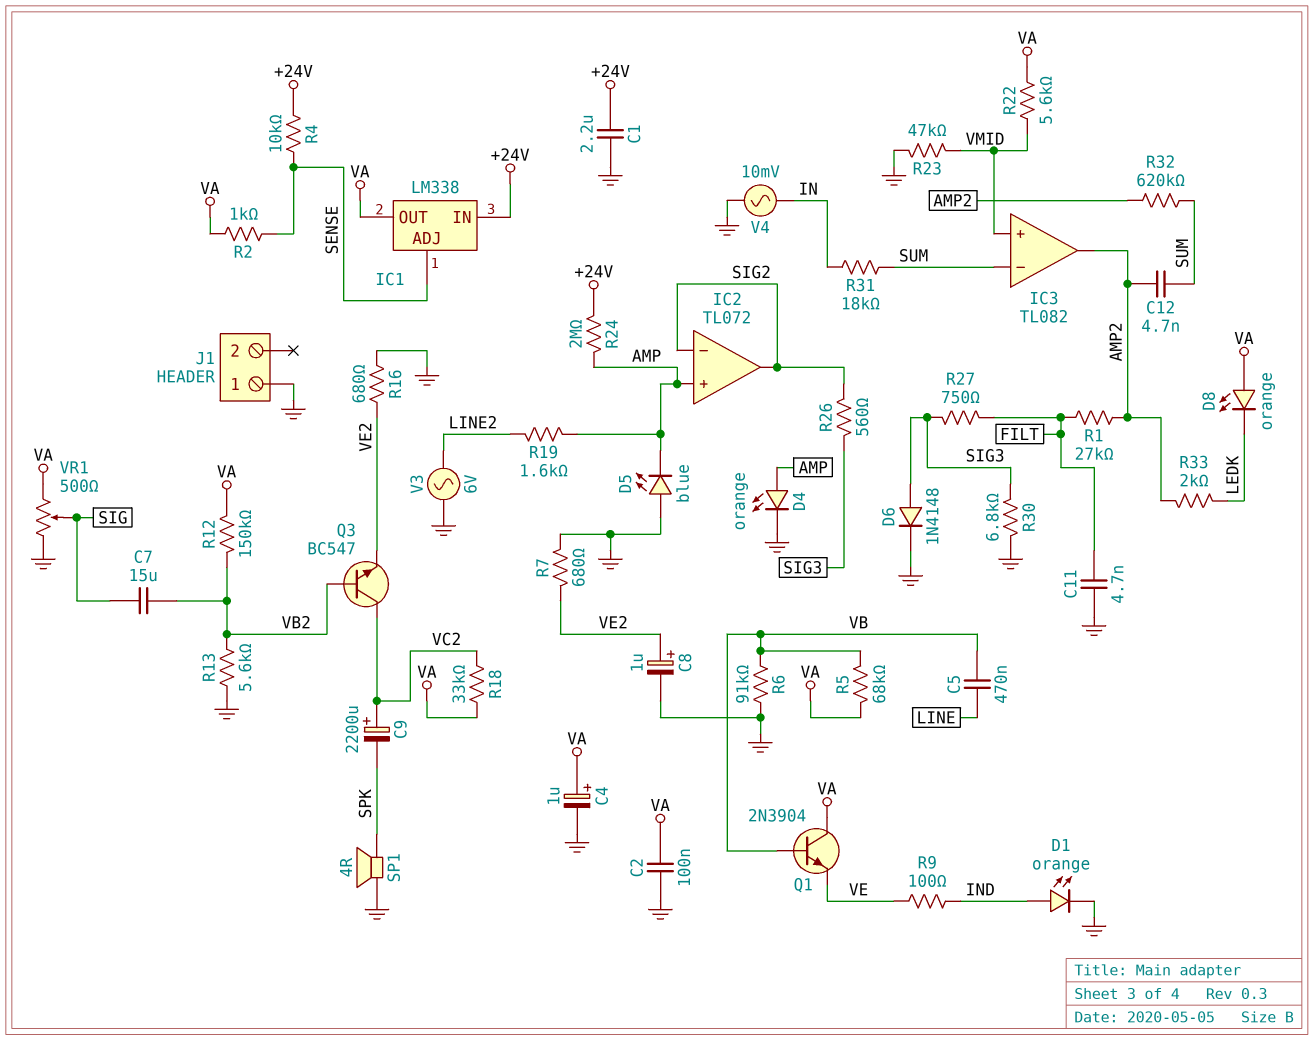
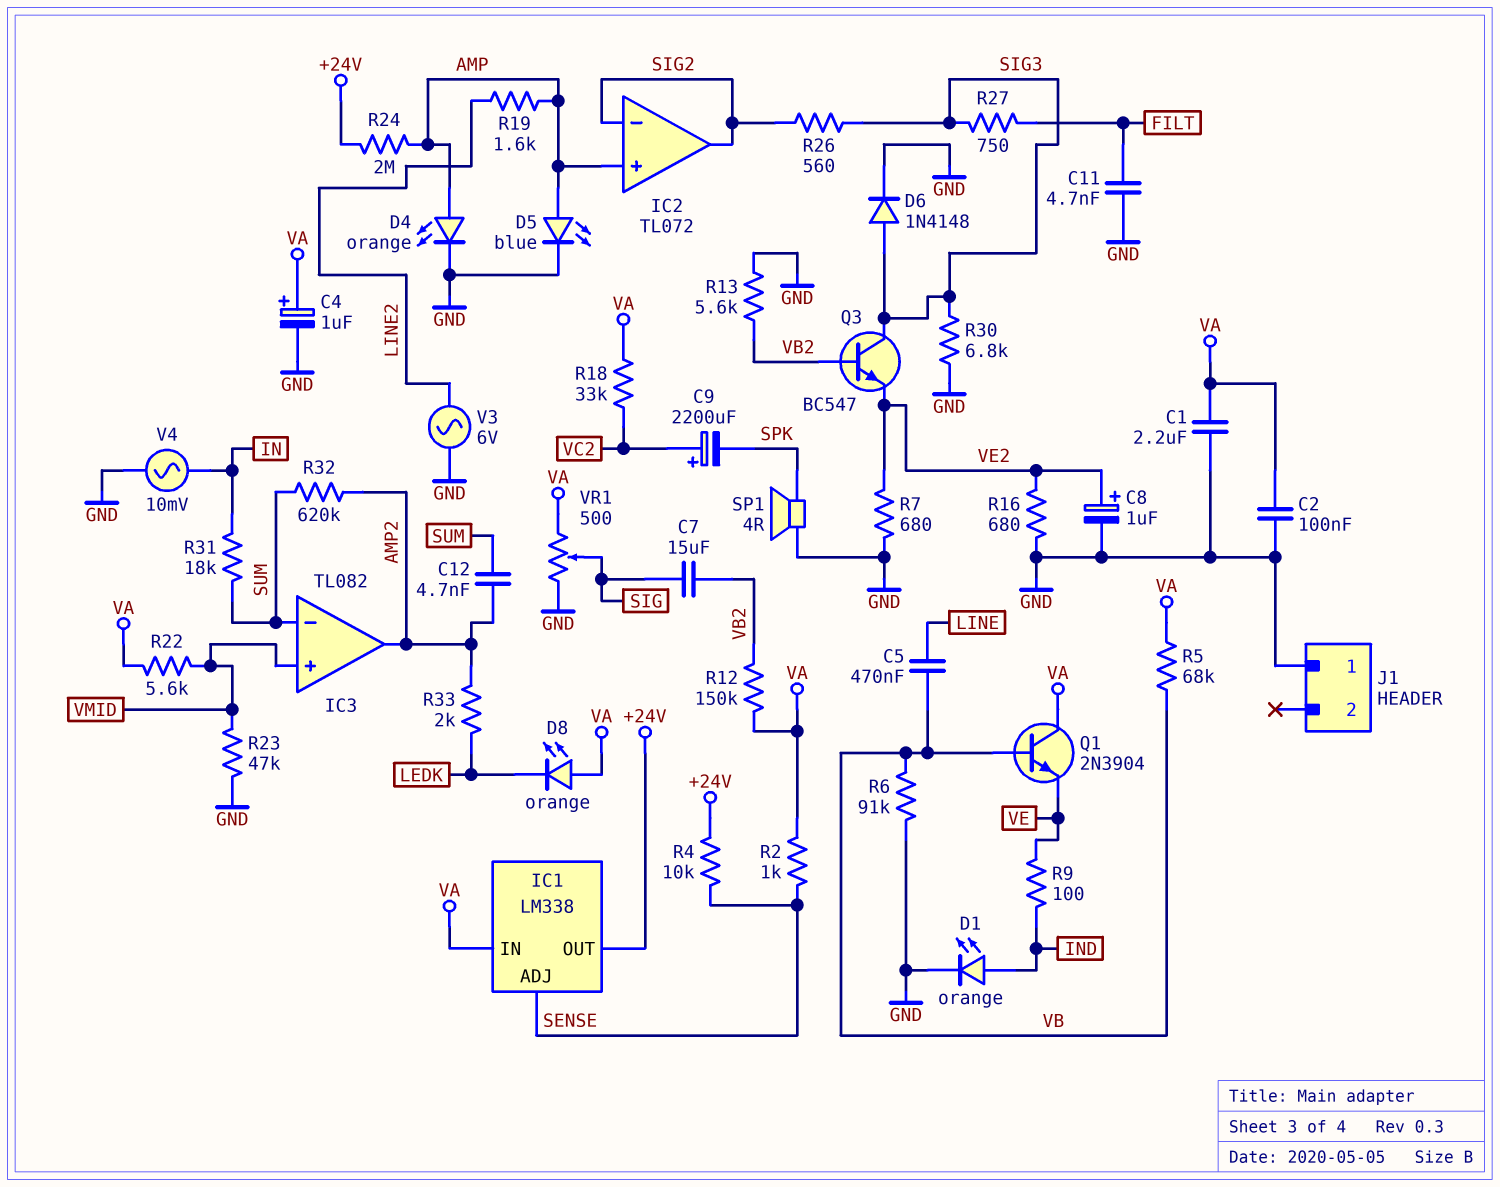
C1: 2.2uF (+24V, GND) -> 2.2uF (GND, VA)
D5: LED blue (A GND, K AMP) -> LED blue (A AMP, K GND)
IC1 pin IN: +24V -> VA
IC1 pin OUT: VA -> +24V
Q3: NPN BC547 (B VB2, C VC2, E VE2) -> NPN BC547 (B VB2, C SIG3, E VE2)
R1: 27k (AMP2, FILT) -> none

